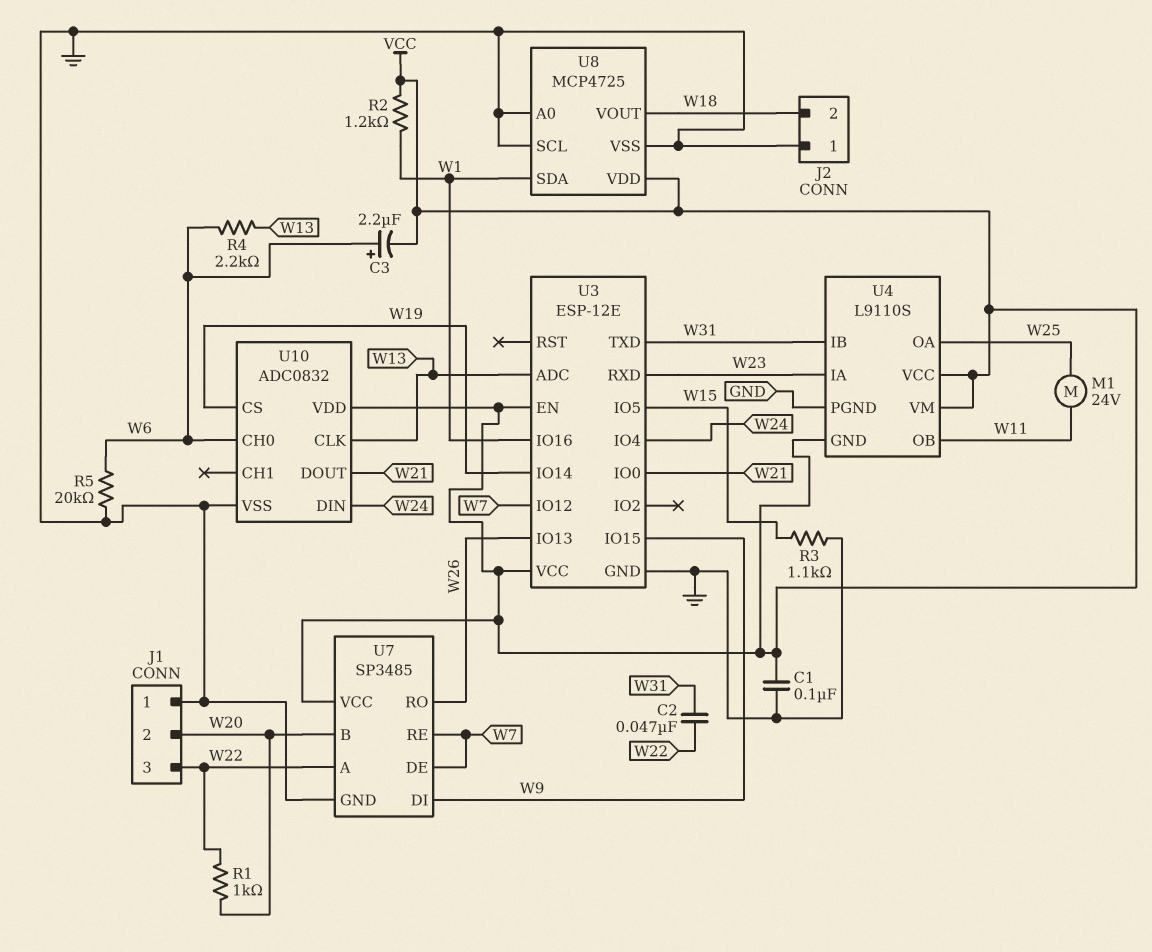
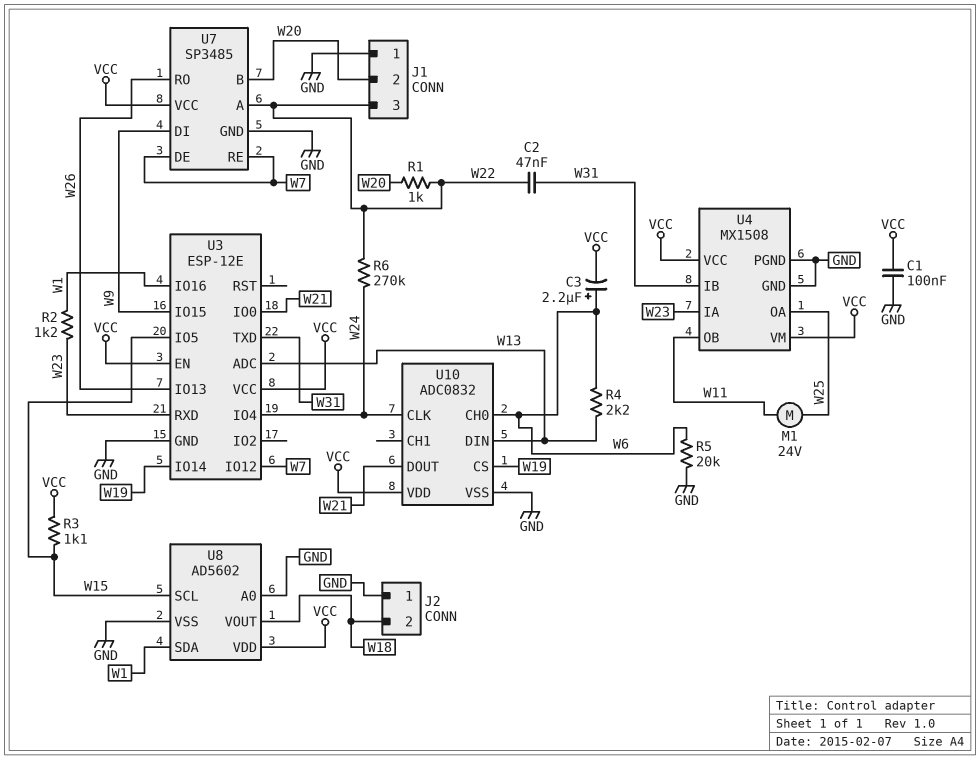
R2: 1.2k (VCC, W1) -> 1.2k (W1, W23)
R3: 1.1k (GND, W15) -> 1.1k (VCC, W15)
R6: none -> 270k (W22, W24)
U4: L9110S -> MX1508
U4 pin GND: VCC -> GND
U8: MCP4725 -> AD5602
U8 pin SCL: GND -> W15
U10 pin CLK: W13 -> W24
U10 pin DIN: W24 -> W13

